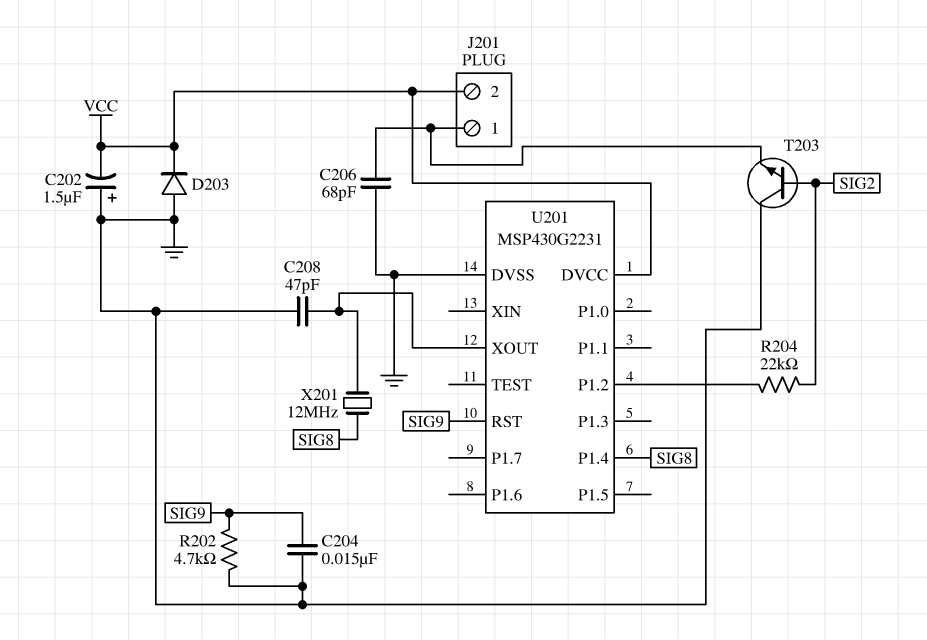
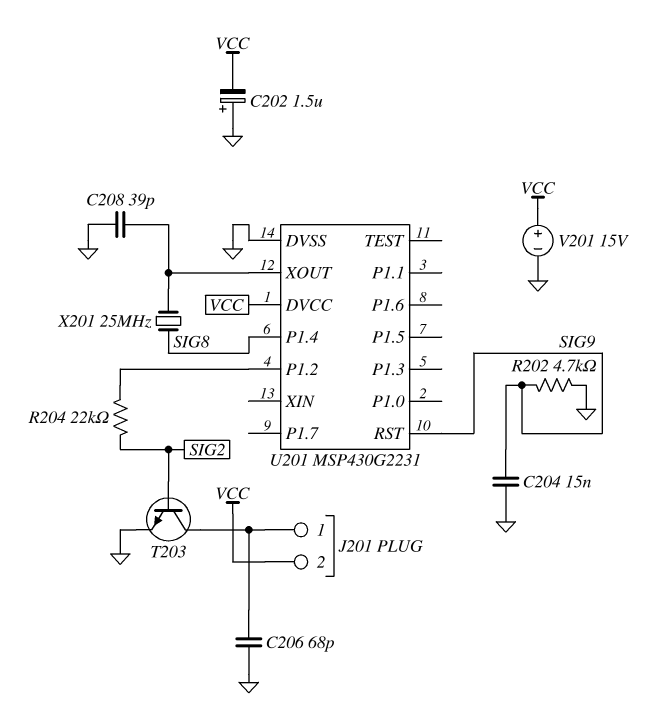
C208: 47pF (GND, U201/XOUT) -> 39pF (GND, U201/XOUT)
D203: diode (A GND, K VCC) -> none
T203: NPN (B SIG2, C GND, E J201/1) -> NPN (B SIG2, C J201/1, E GND)
V201: none -> 15V (plus VCC, minus GND)
X201: 12MHz (SIG8, U201/XOUT) -> 25MHz (SIG8, U201/XOUT)

